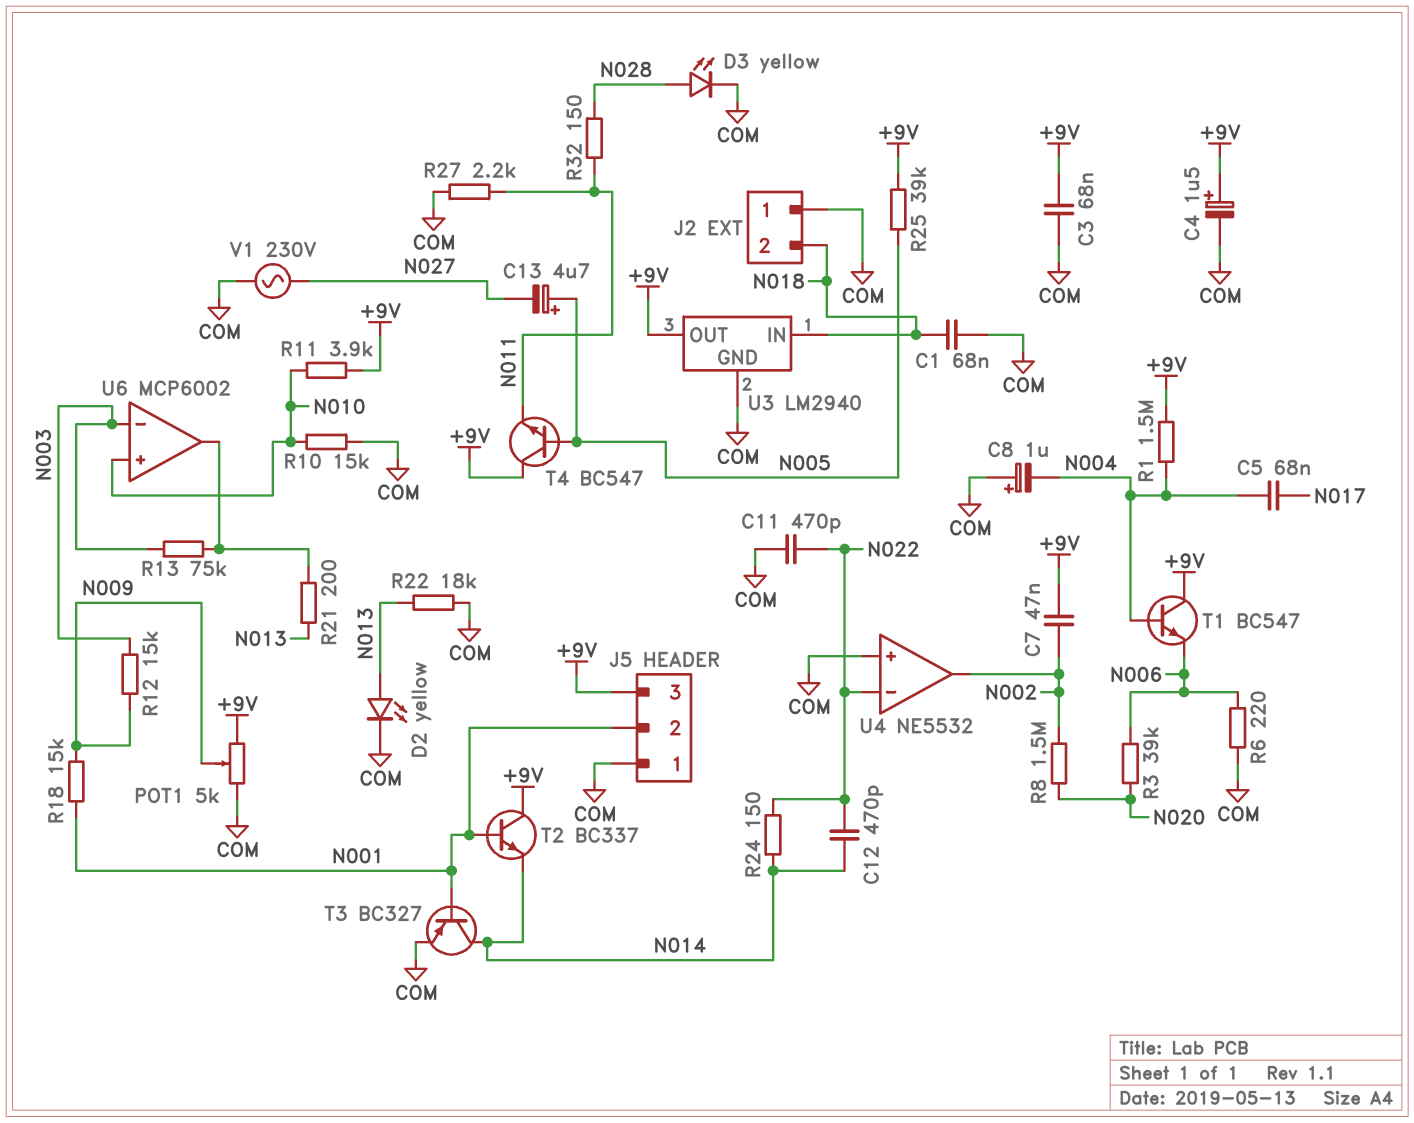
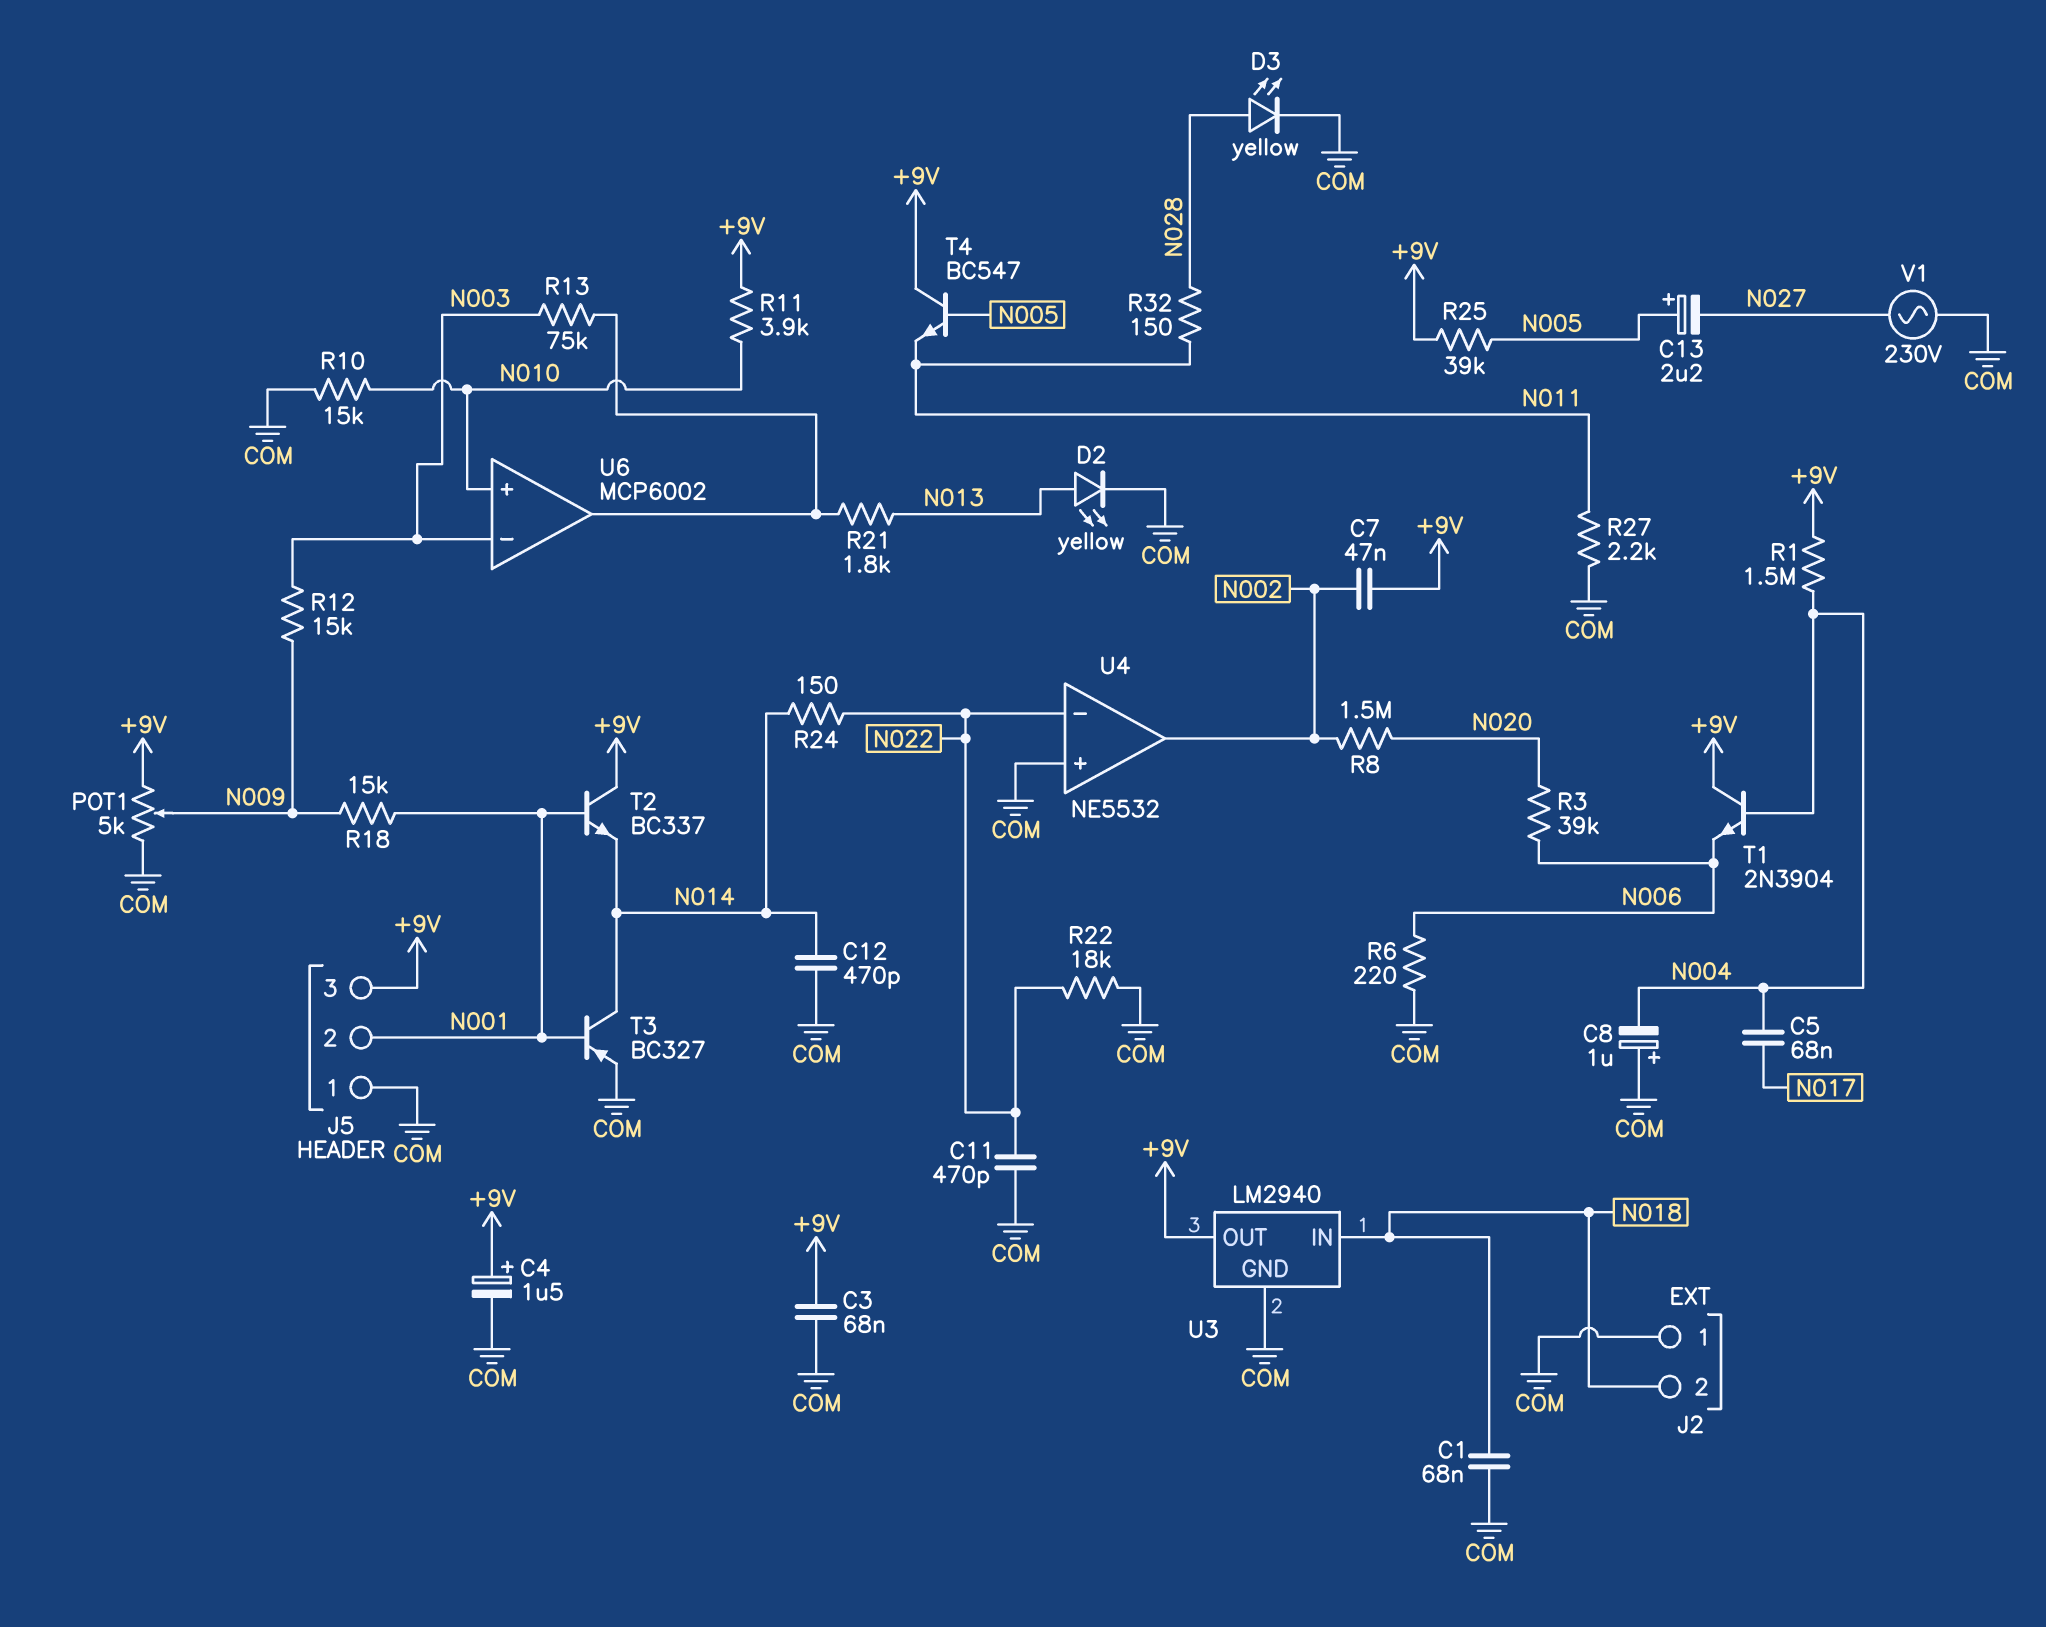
C12: 470pF (N014, N022) -> 470pF (COM, N014)
C13: 4.7uF (plus N005, minus N027) -> 2.2uF (plus N005, minus N027)
R21: 200 (N013, U6/out) -> 1.8k (N013, U6/out)
R22: 18k (COM, N013) -> 18k (COM, N022)
T1: NPN BC547 (B N004, C +9V, E N006) -> NPN 2N3904 (B N004, C +9V, E N006)

